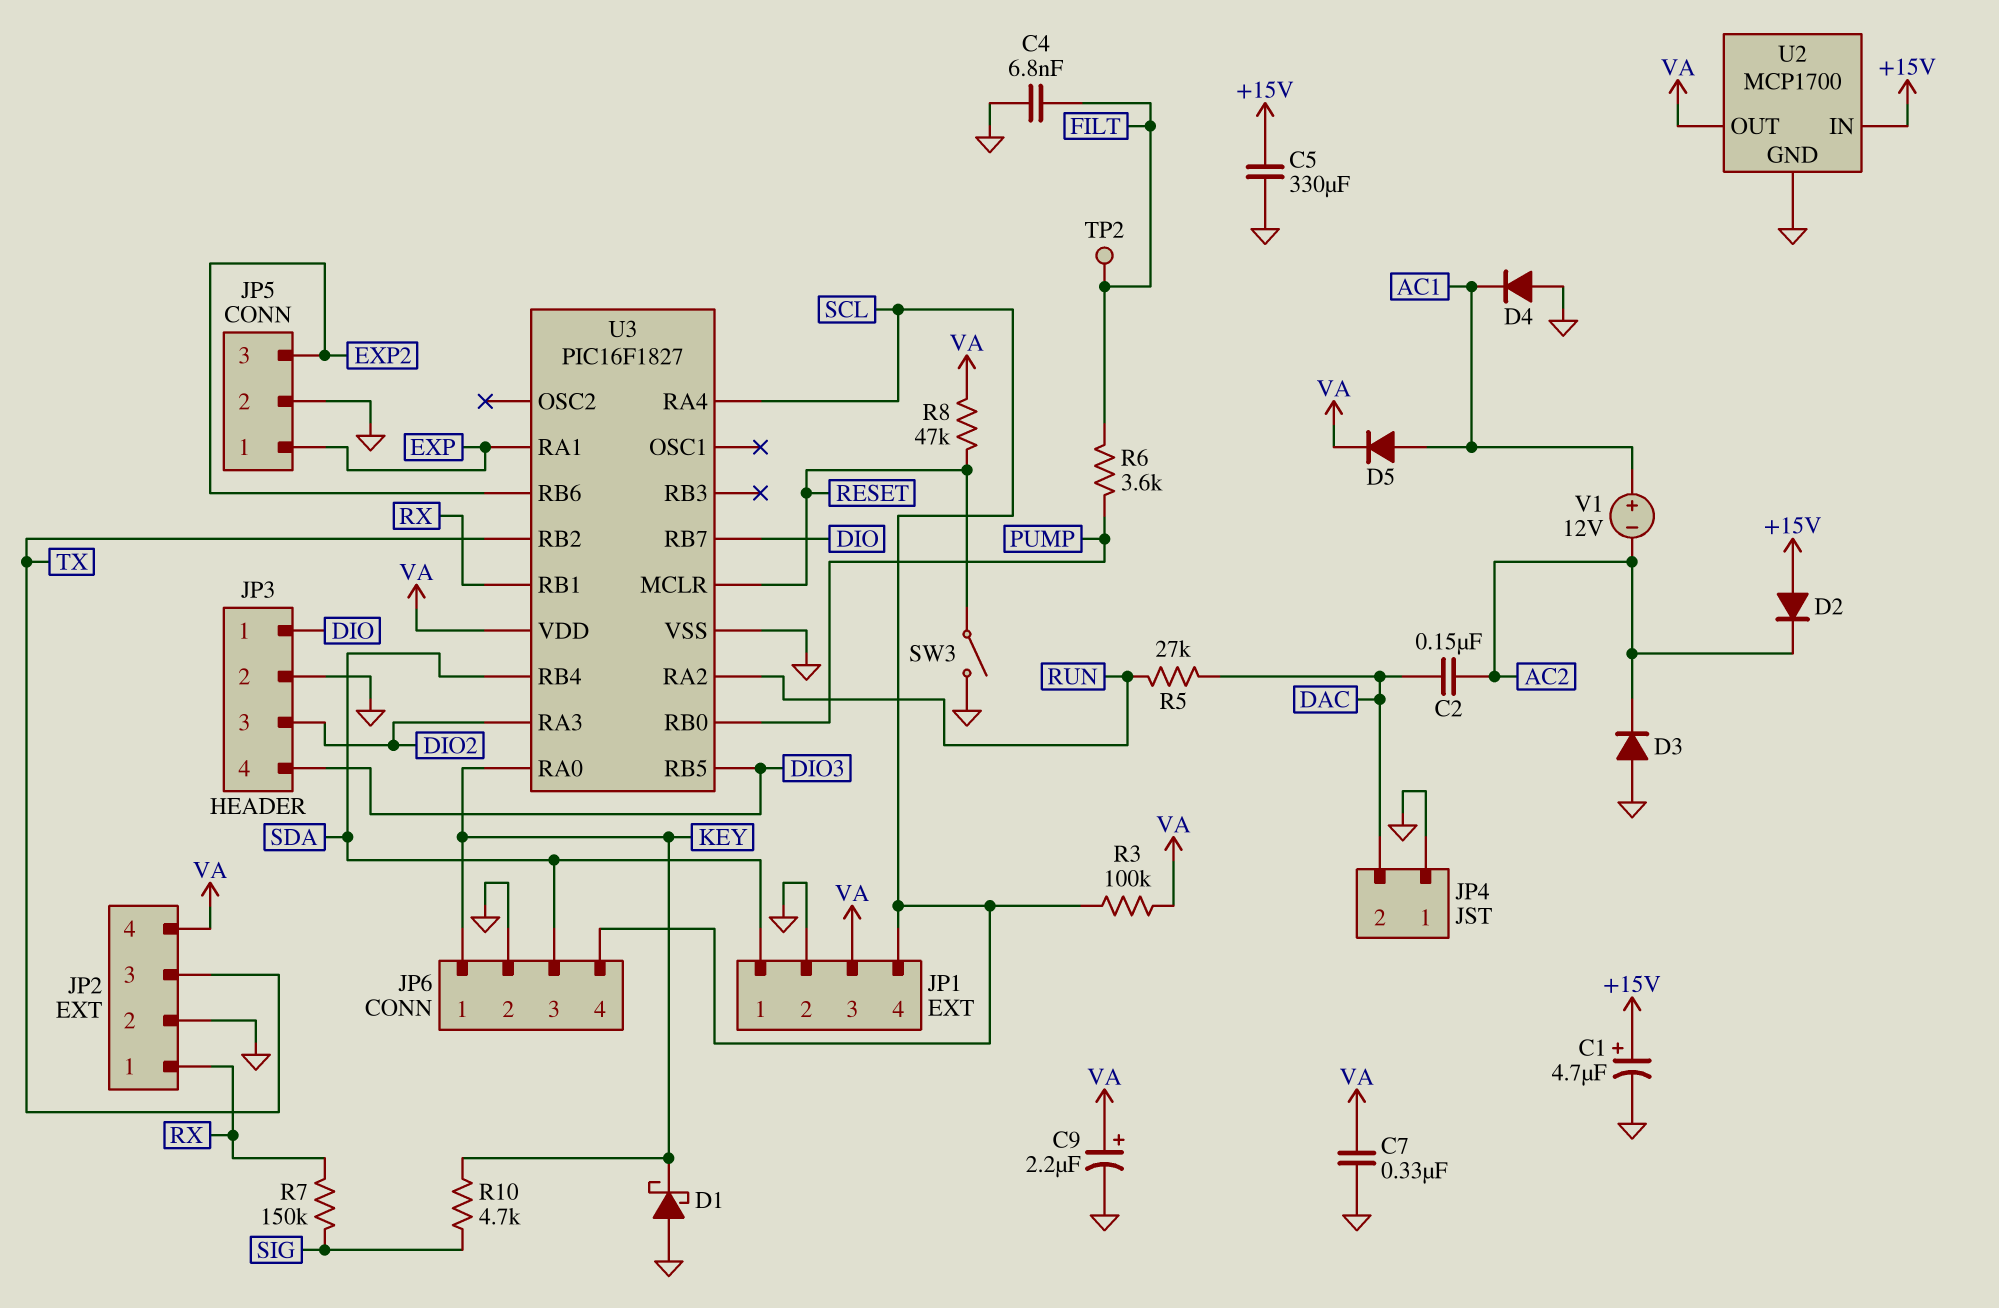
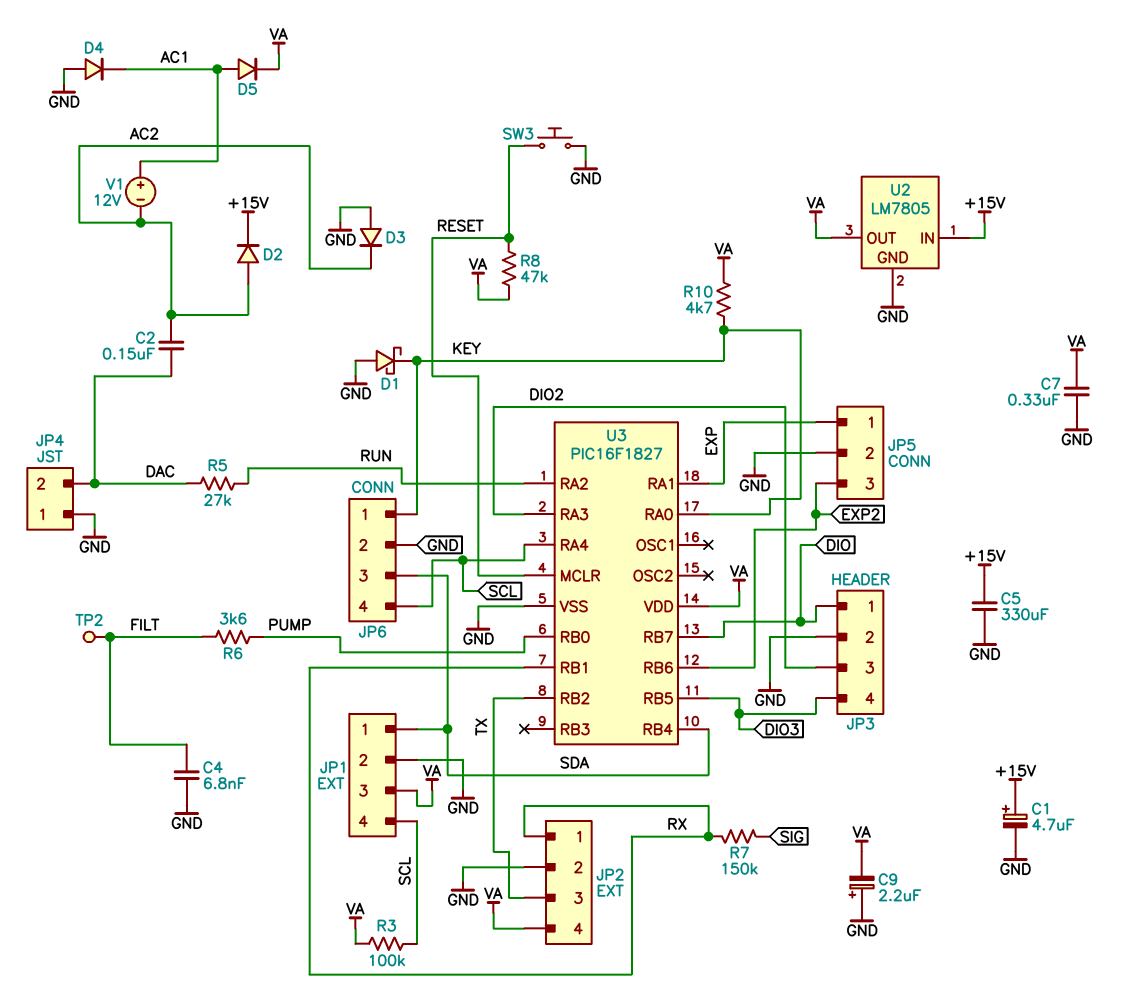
C9: 2.2uF (plus VA, minus GND) -> 2.2uF (plus GND, minus VA)
D2: diode (A +15V, K AC2) -> diode (A AC2, K +15V)
R10: 4.7k (KEY, SIG) -> 4.7k (KEY, VA)
SW3: switch (GND, RESET) -> button (GND, RESET)
U2: MCP1700 -> LM7805

